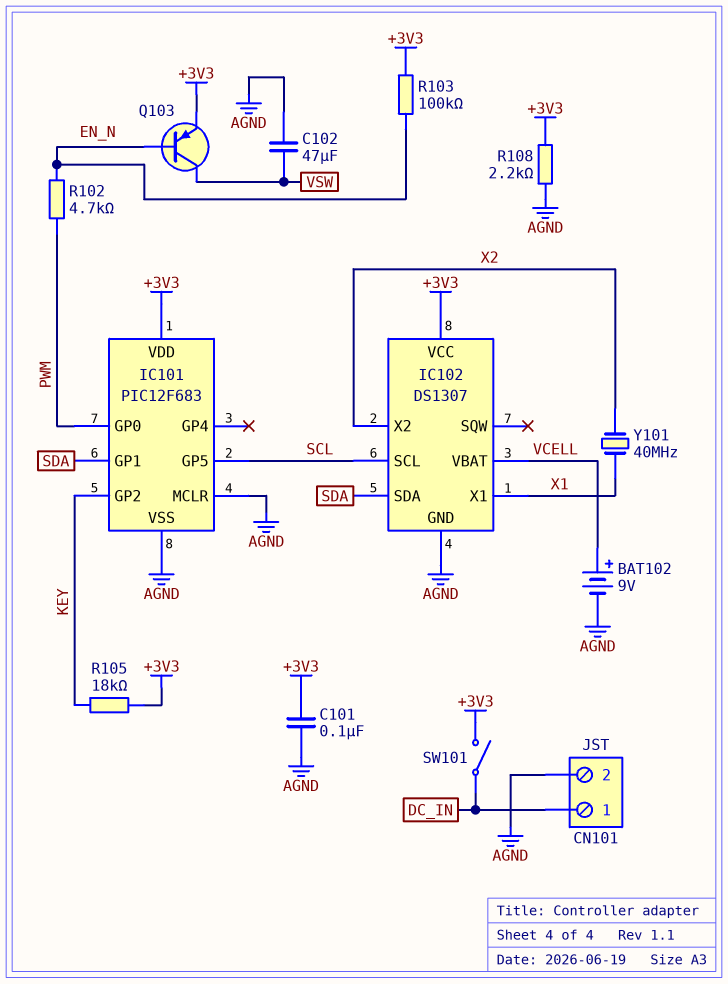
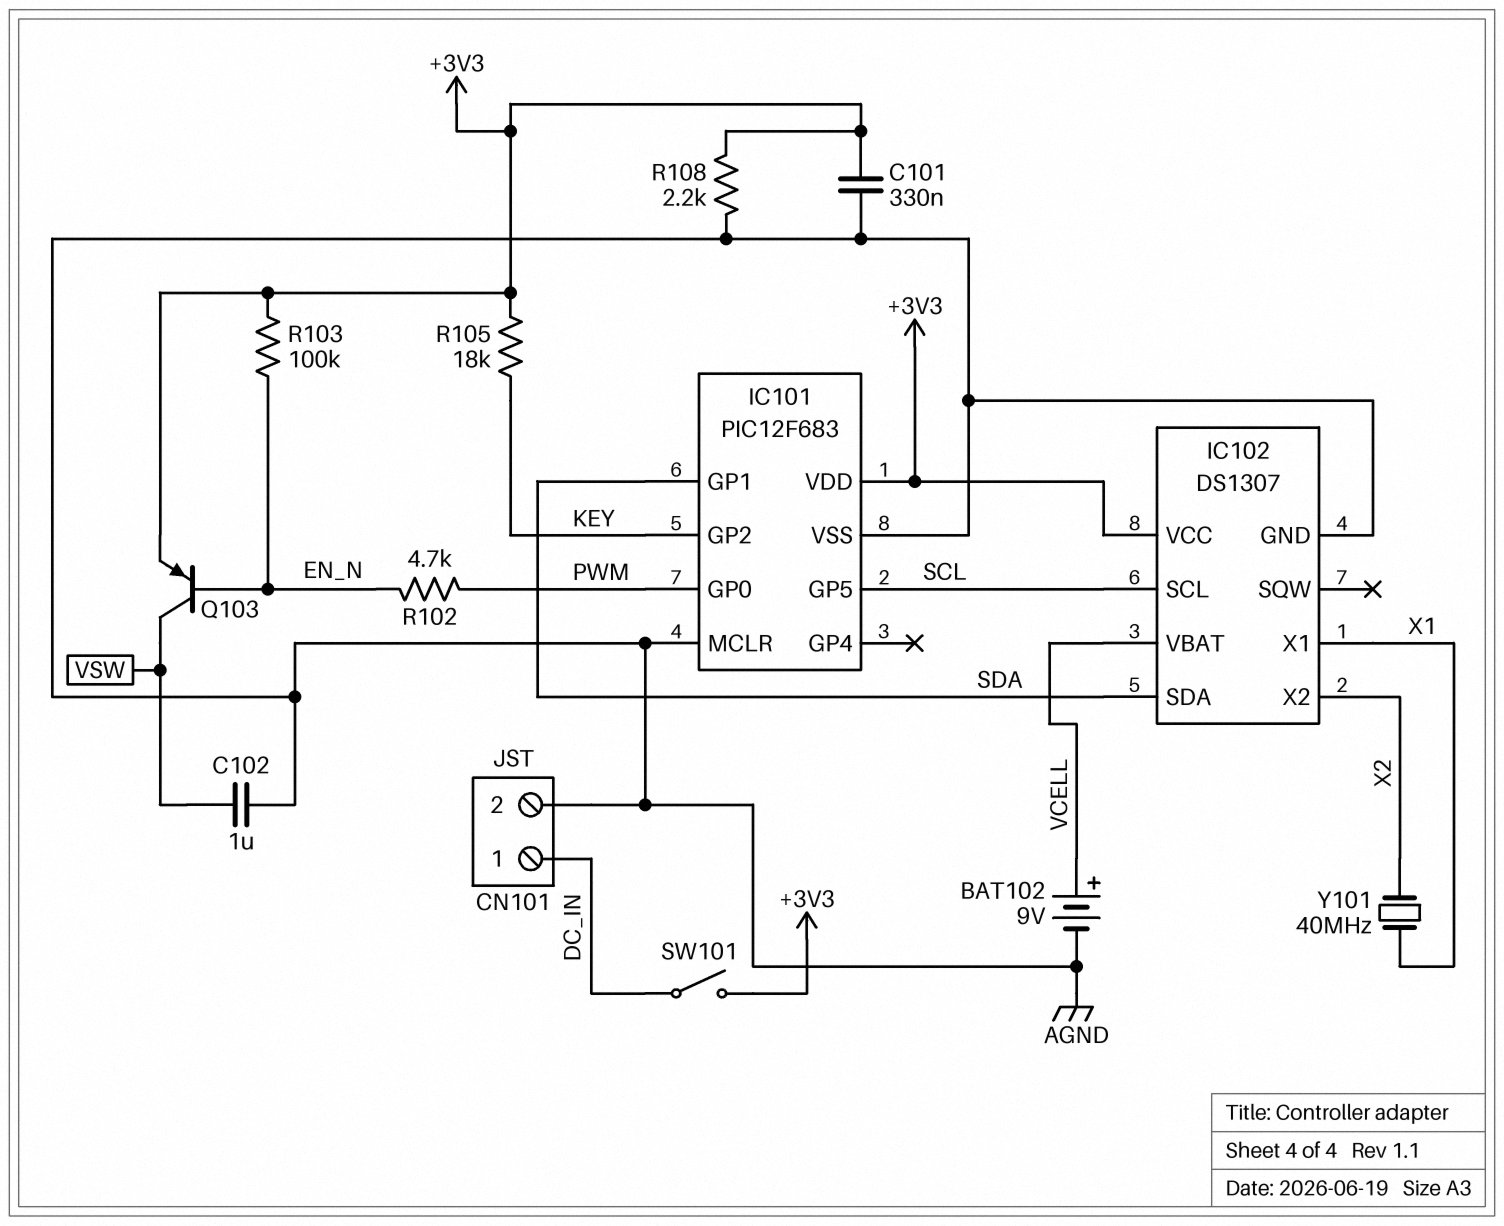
C101: 100nF (+3V3, AGND) -> 330nF (+3V3, AGND)
C102: 47uF (AGND, VSW) -> 1uF (AGND, VSW)

